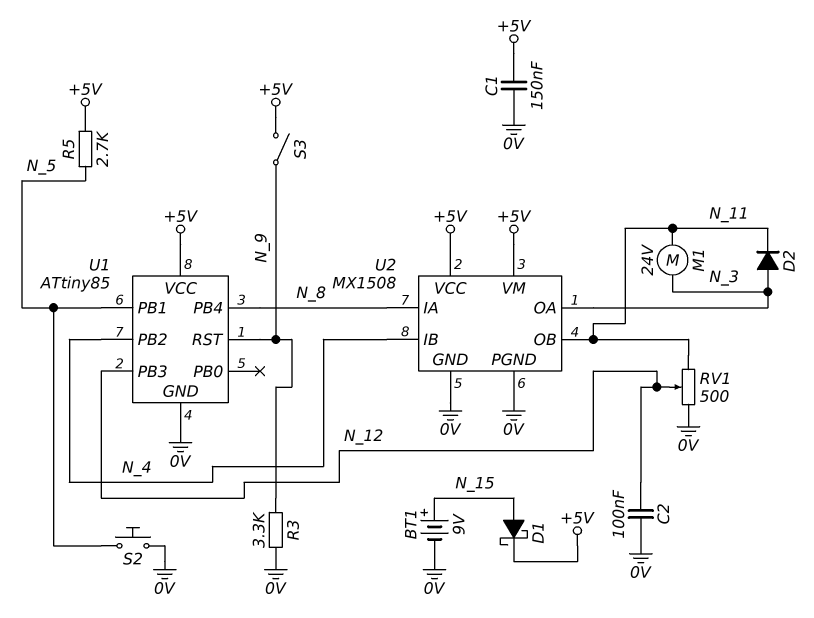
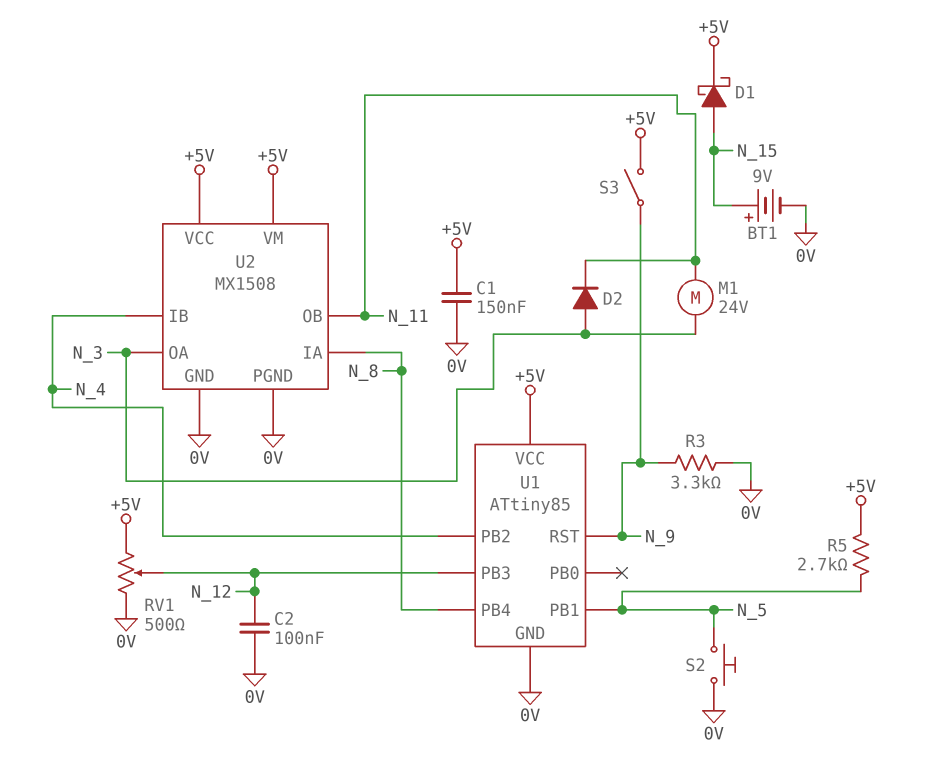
RV1: 500 (0V, N_11, wiper N_12) -> 500 (+5V, 0V, wiper N_12)

